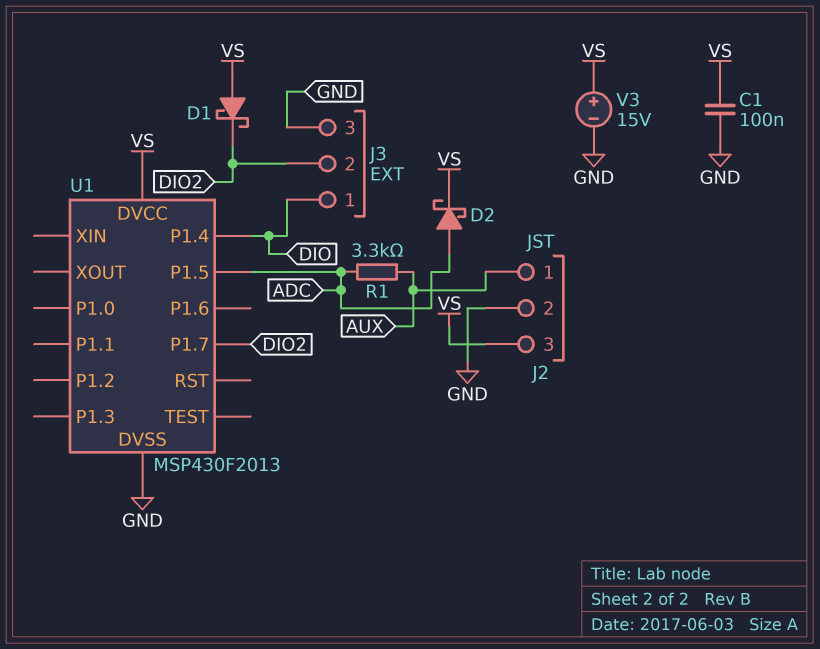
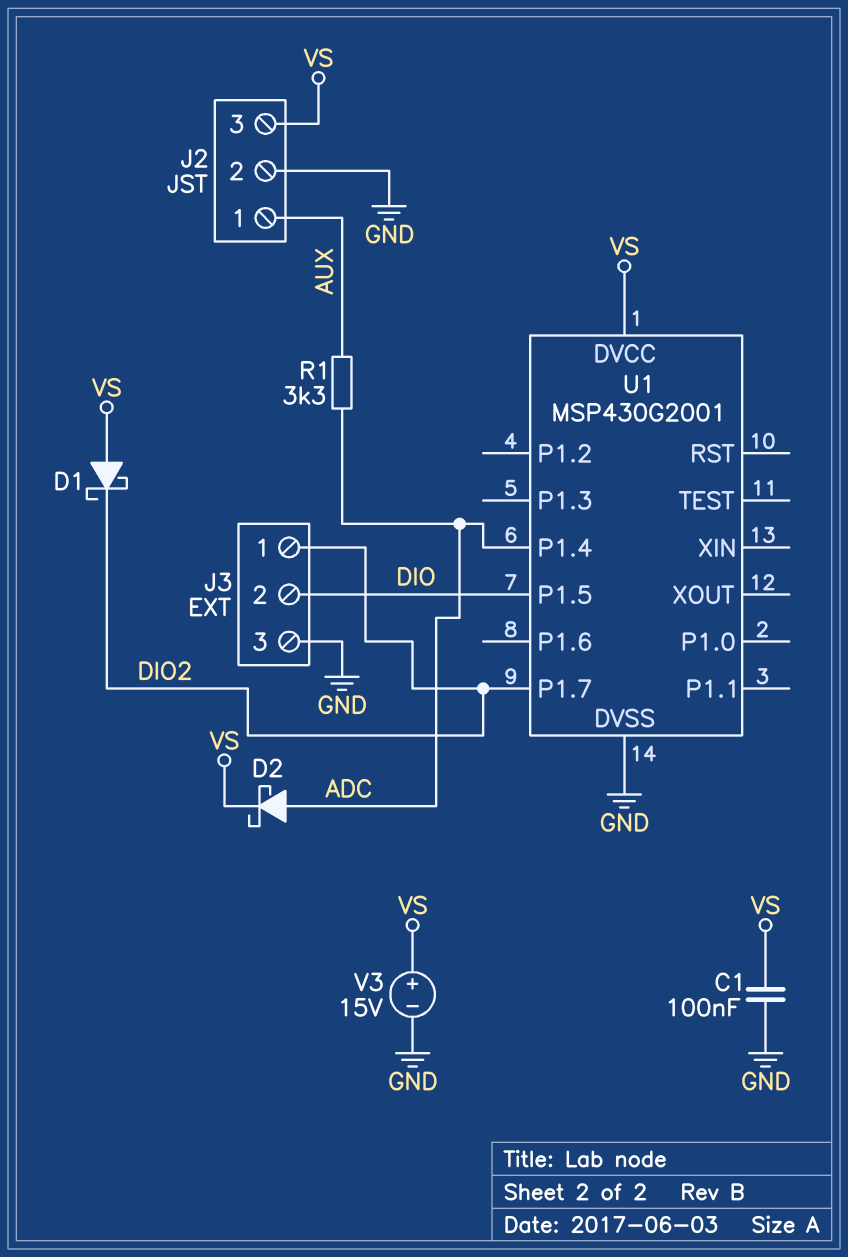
J3 pin 1: DIO -> DIO2
J3 pin 2: DIO2 -> DIO
U1: MSP430F2013 -> MSP430G2001
U1 pin P1.4: DIO -> ADC
U1 pin P1.5: ADC -> DIO

